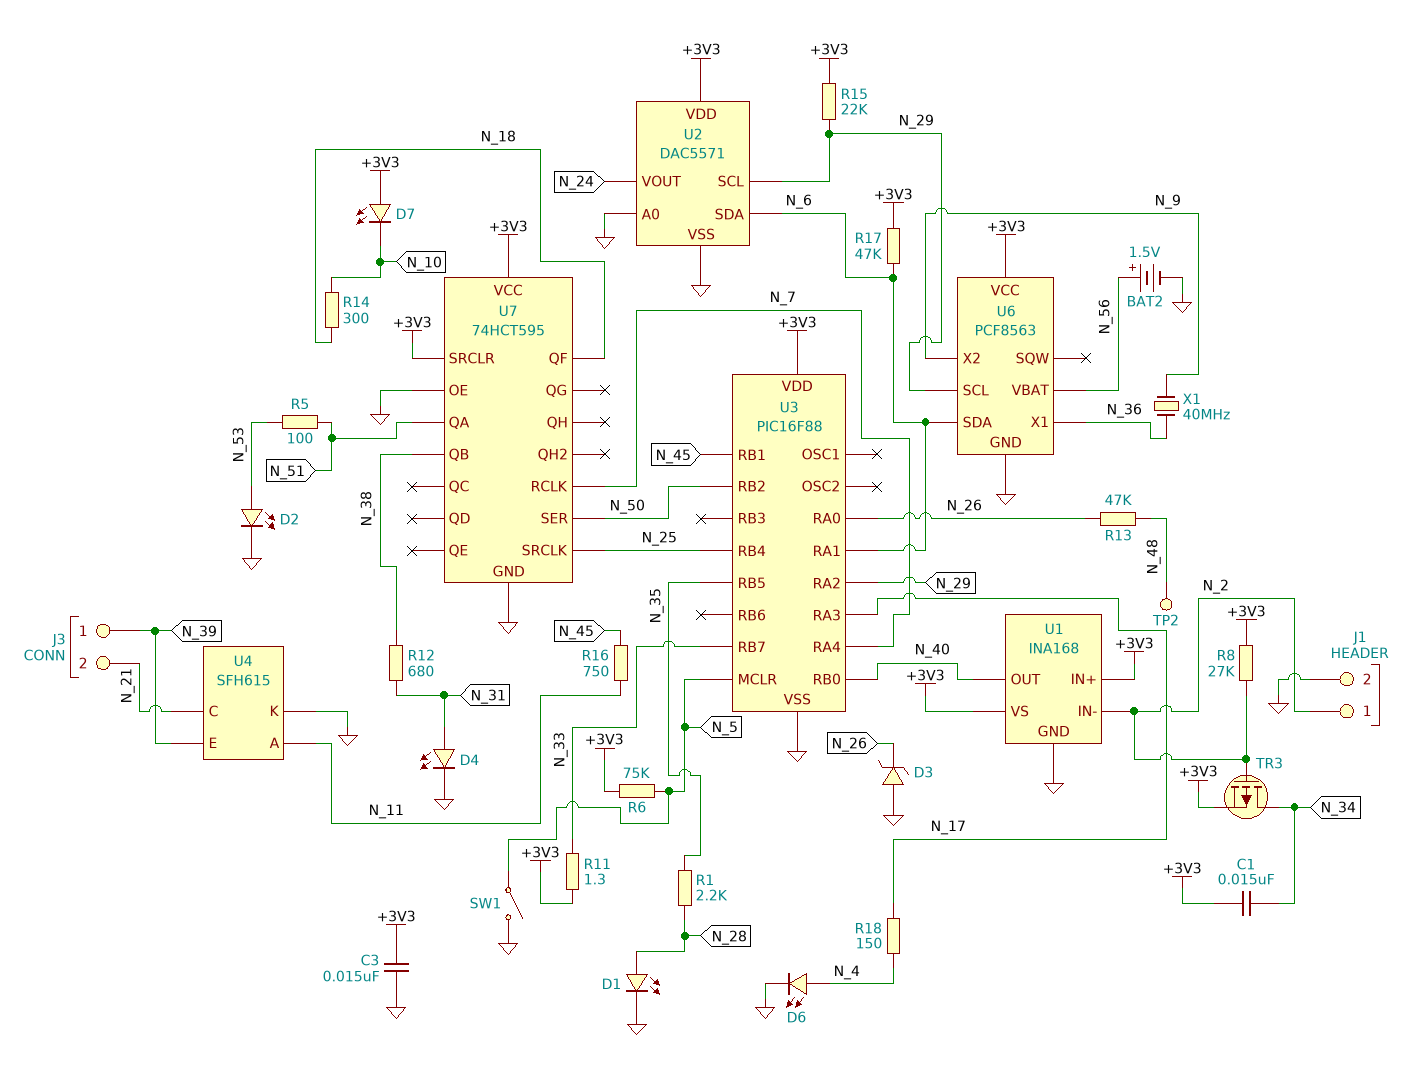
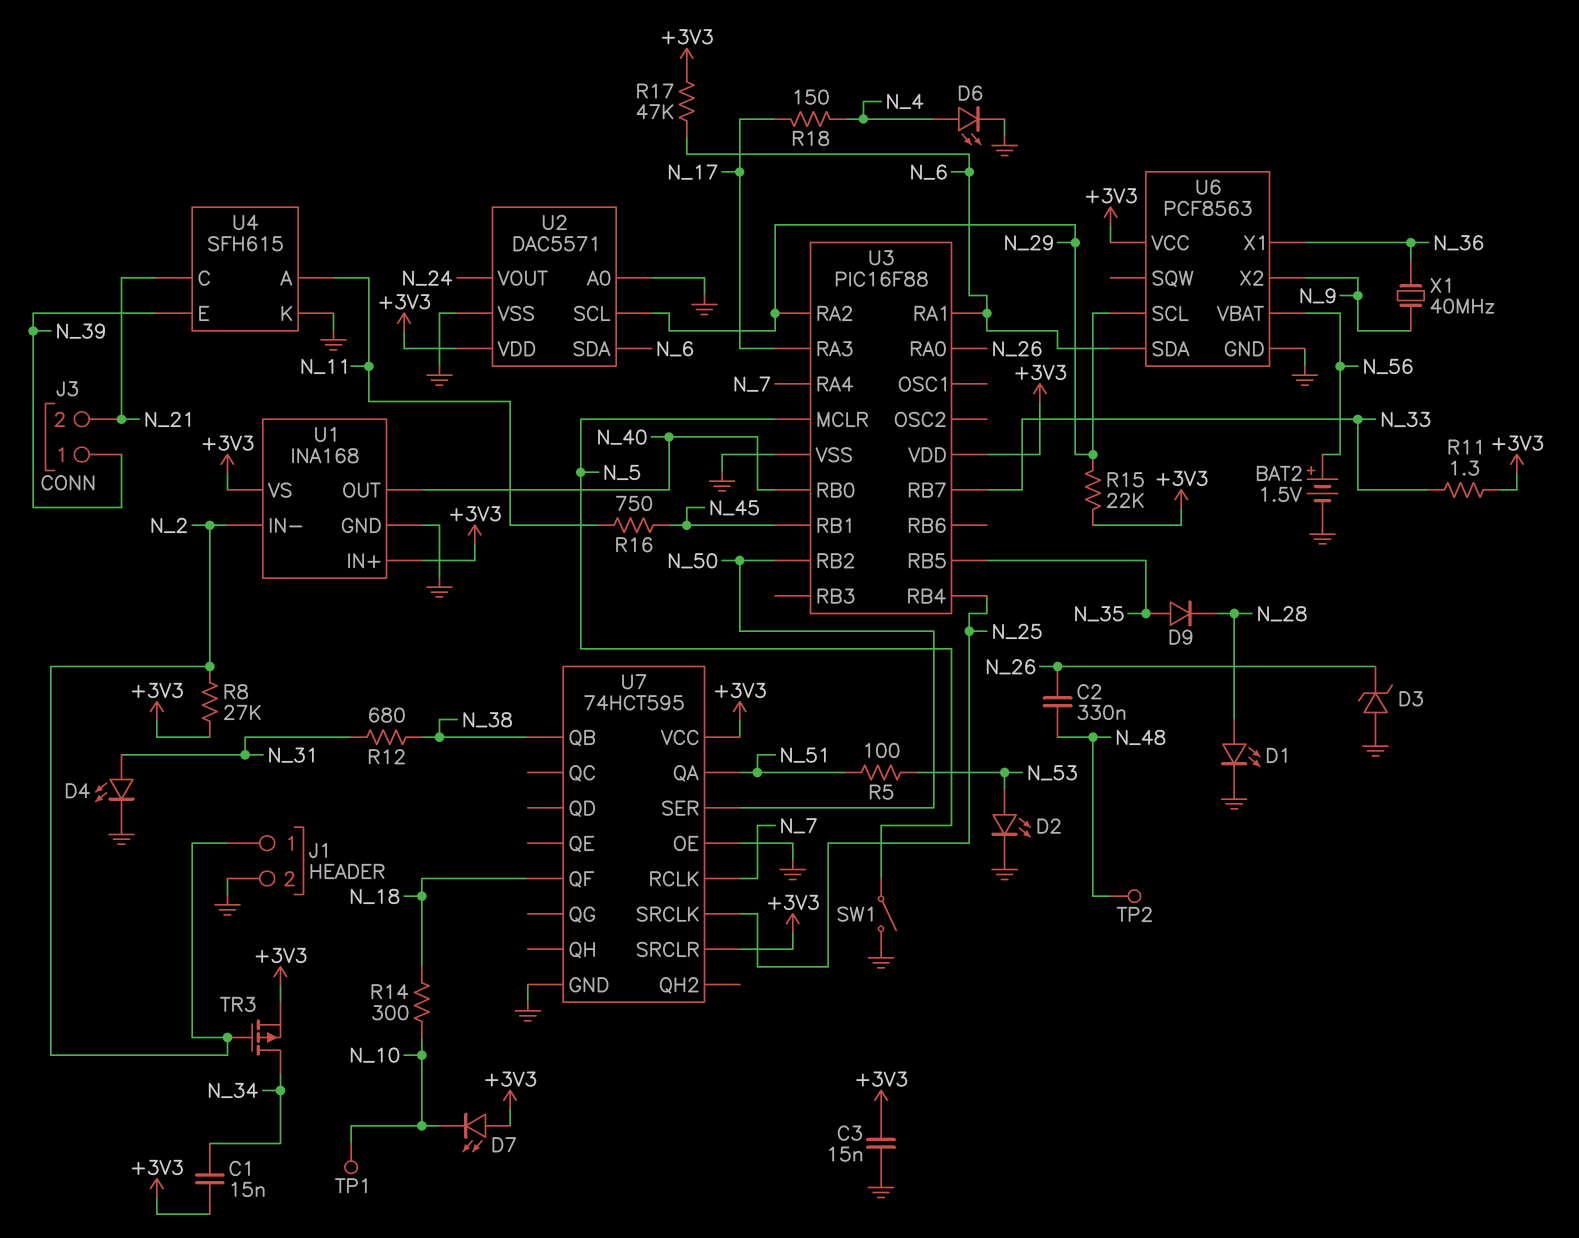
C2: none -> 330nF (N_26, N_48)
D9: none -> diode (A N_35, K N_28)
R1: 2.2k (N_28, N_35) -> none
R6: 75k (+3V3, N_5) -> none
R13: 47k (N_26, N_48) -> none
TP1: none -> test point (N_10)

